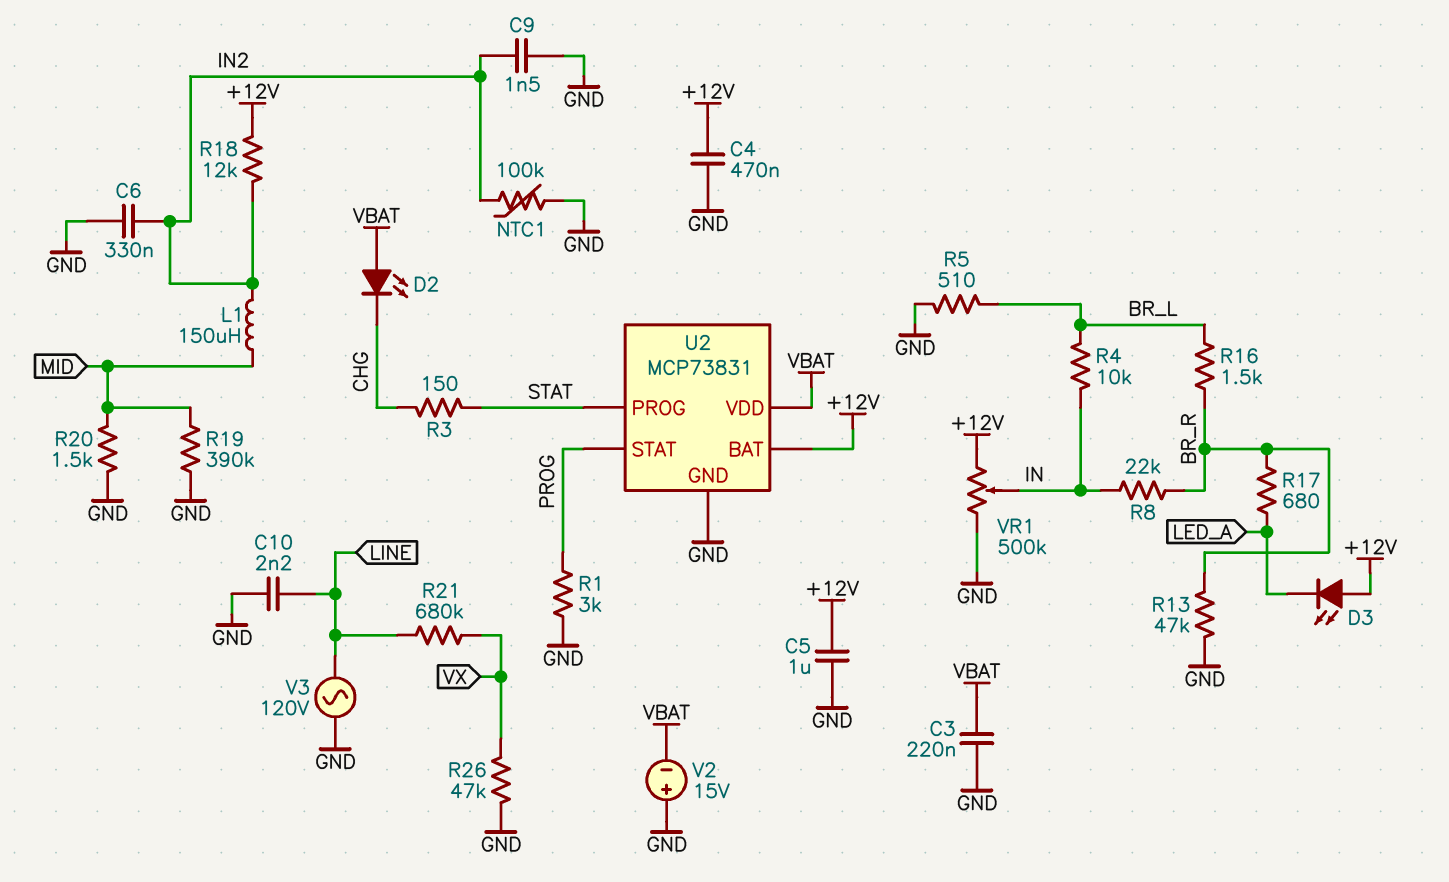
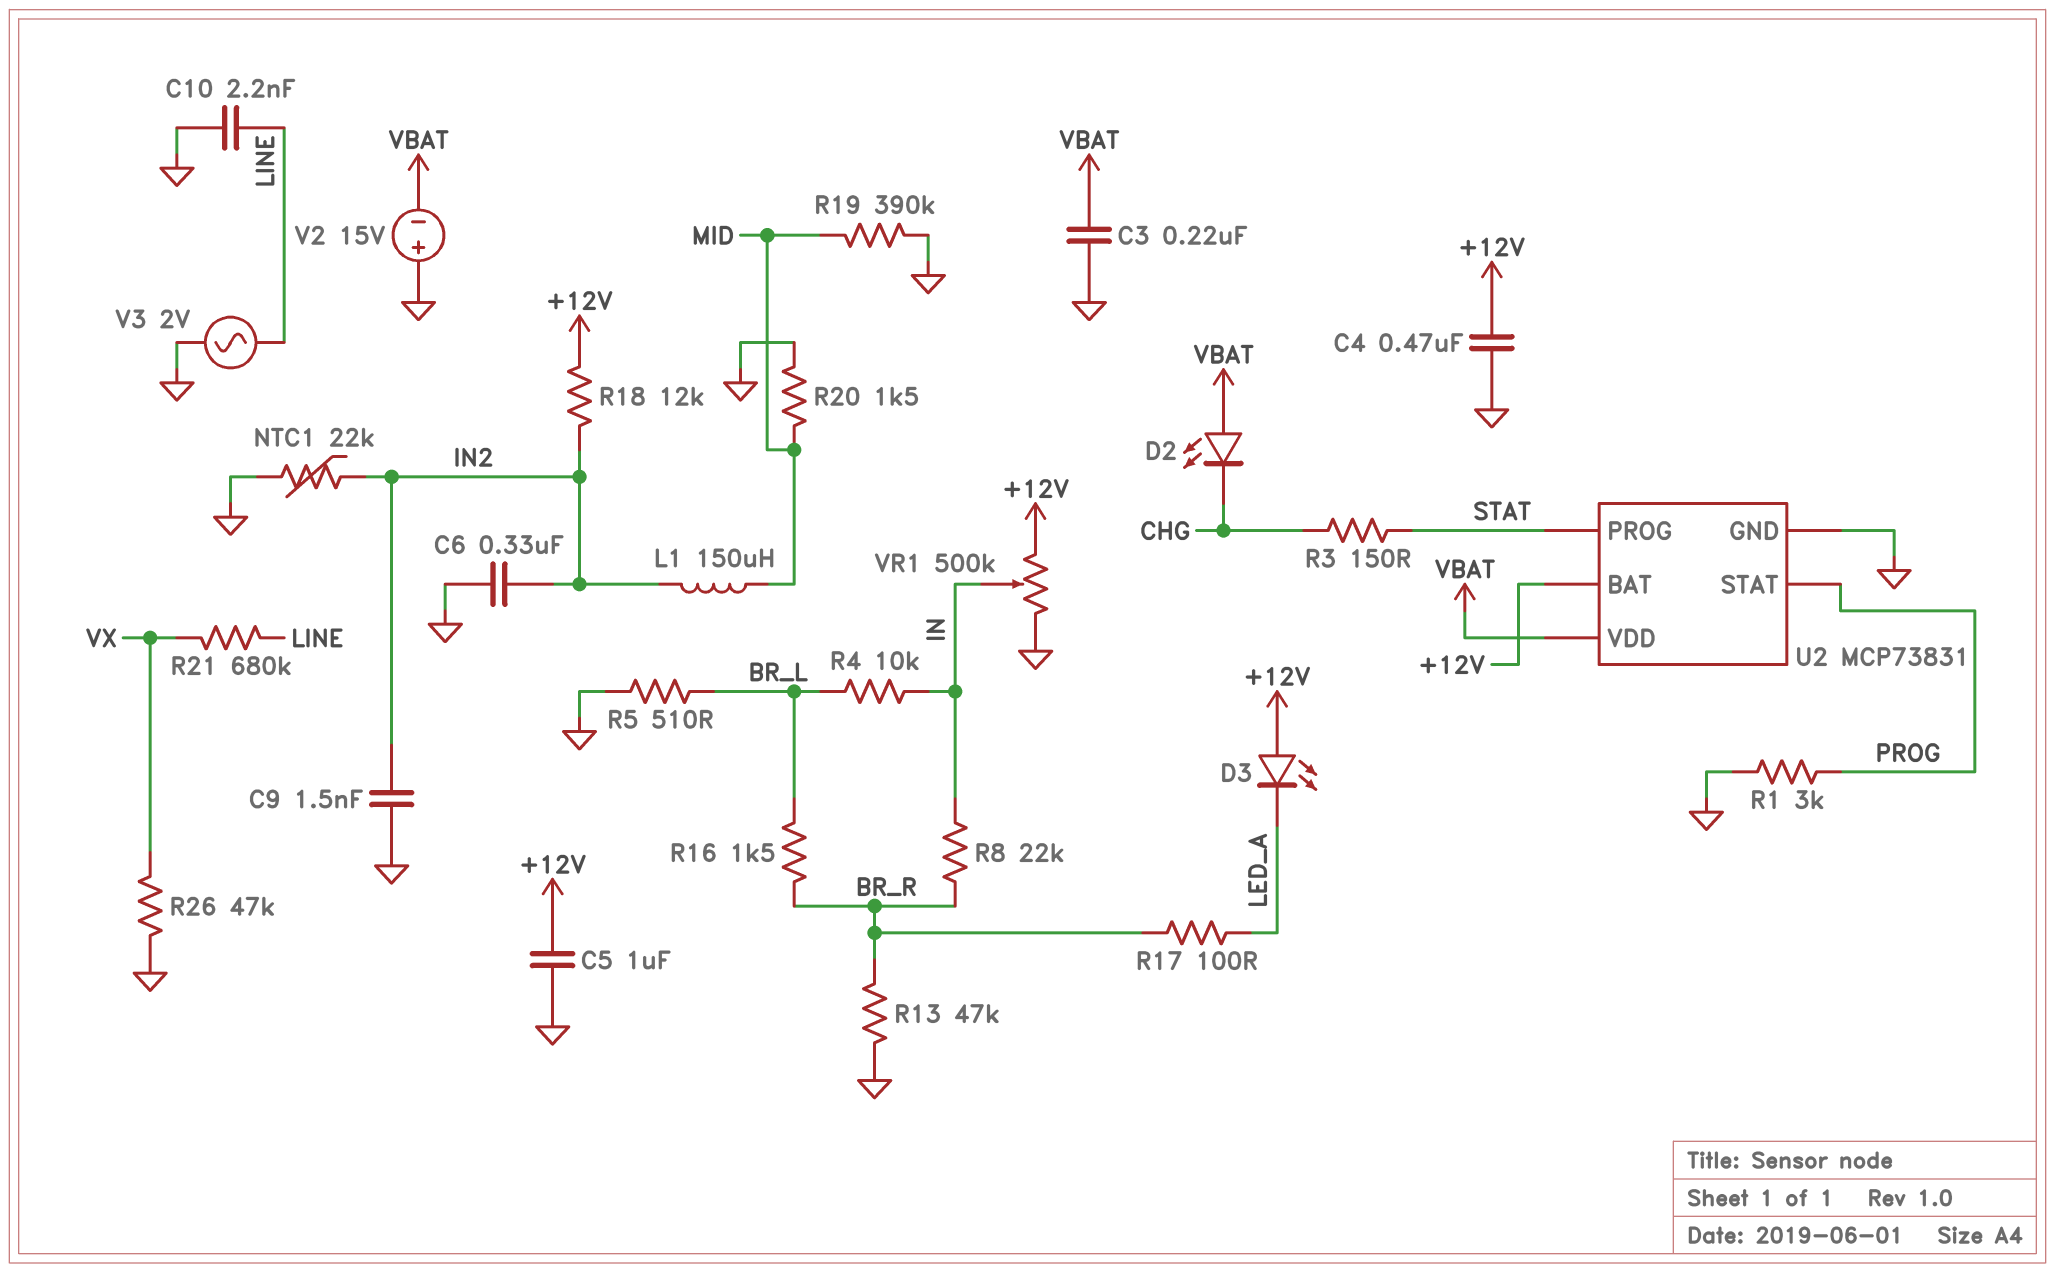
NTC1: 100k (GND, IN2) -> 22k (GND, IN2)
R17: 680 (BR_R, LED_A) -> 100 (BR_R, LED_A)
V3: AC 120V (GND, LINE) -> AC 2V (GND, LINE)

